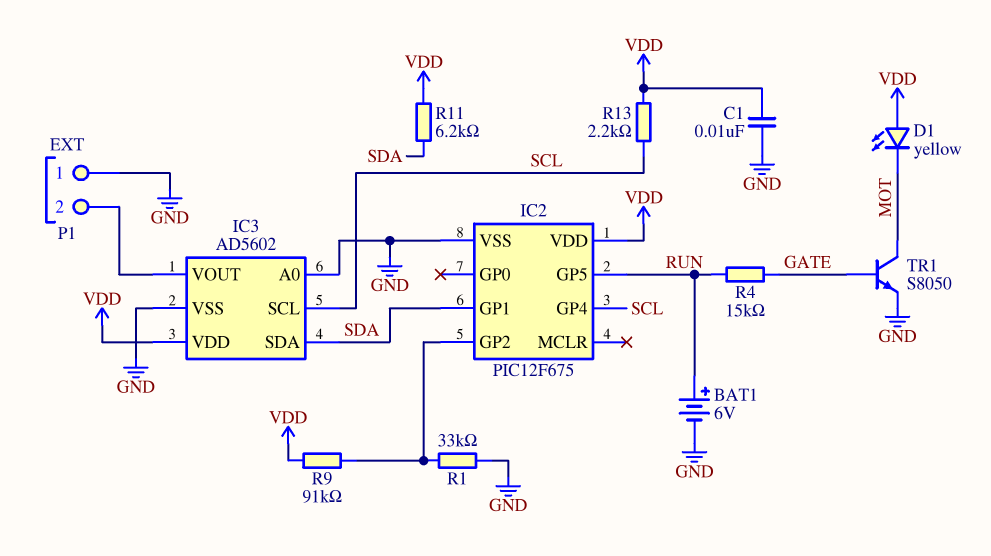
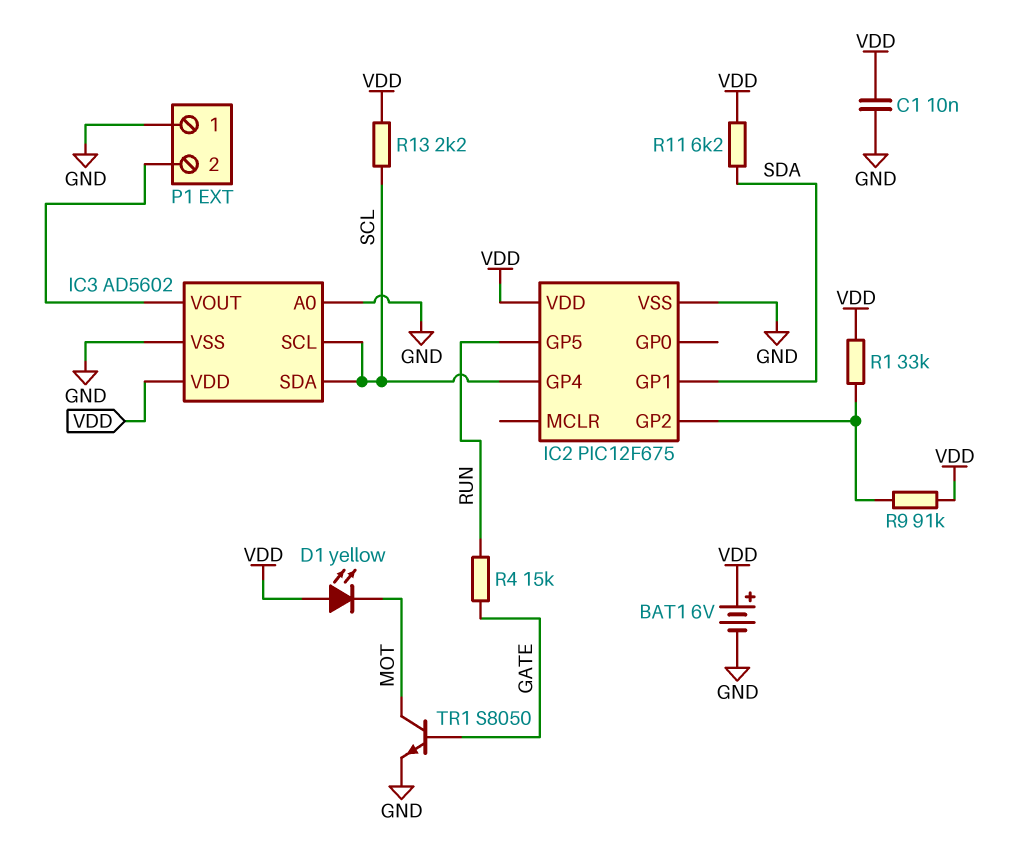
BAT1: 6V (plus RUN, minus GND) -> 6V (plus VDD, minus GND)
IC3 pin SDA: SDA -> SCL
R1: 33k (GND, IC2/GP2) -> 33k (IC2/GP2, VDD)

